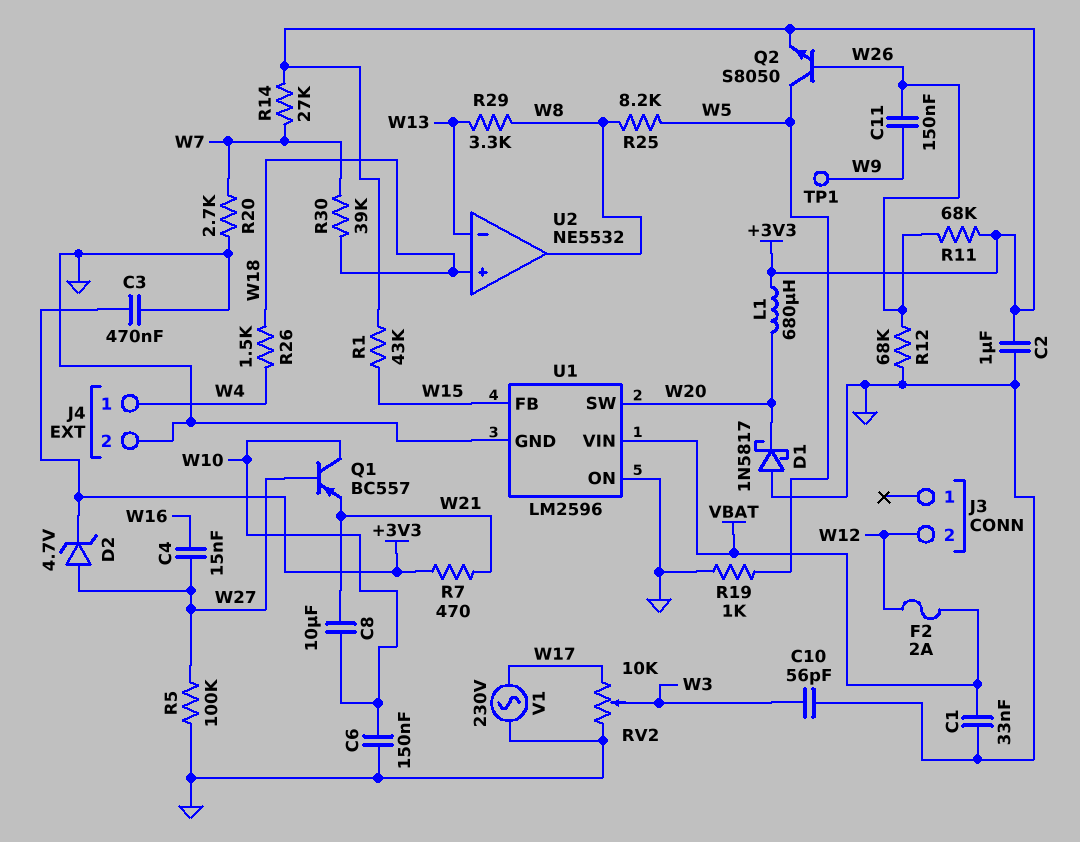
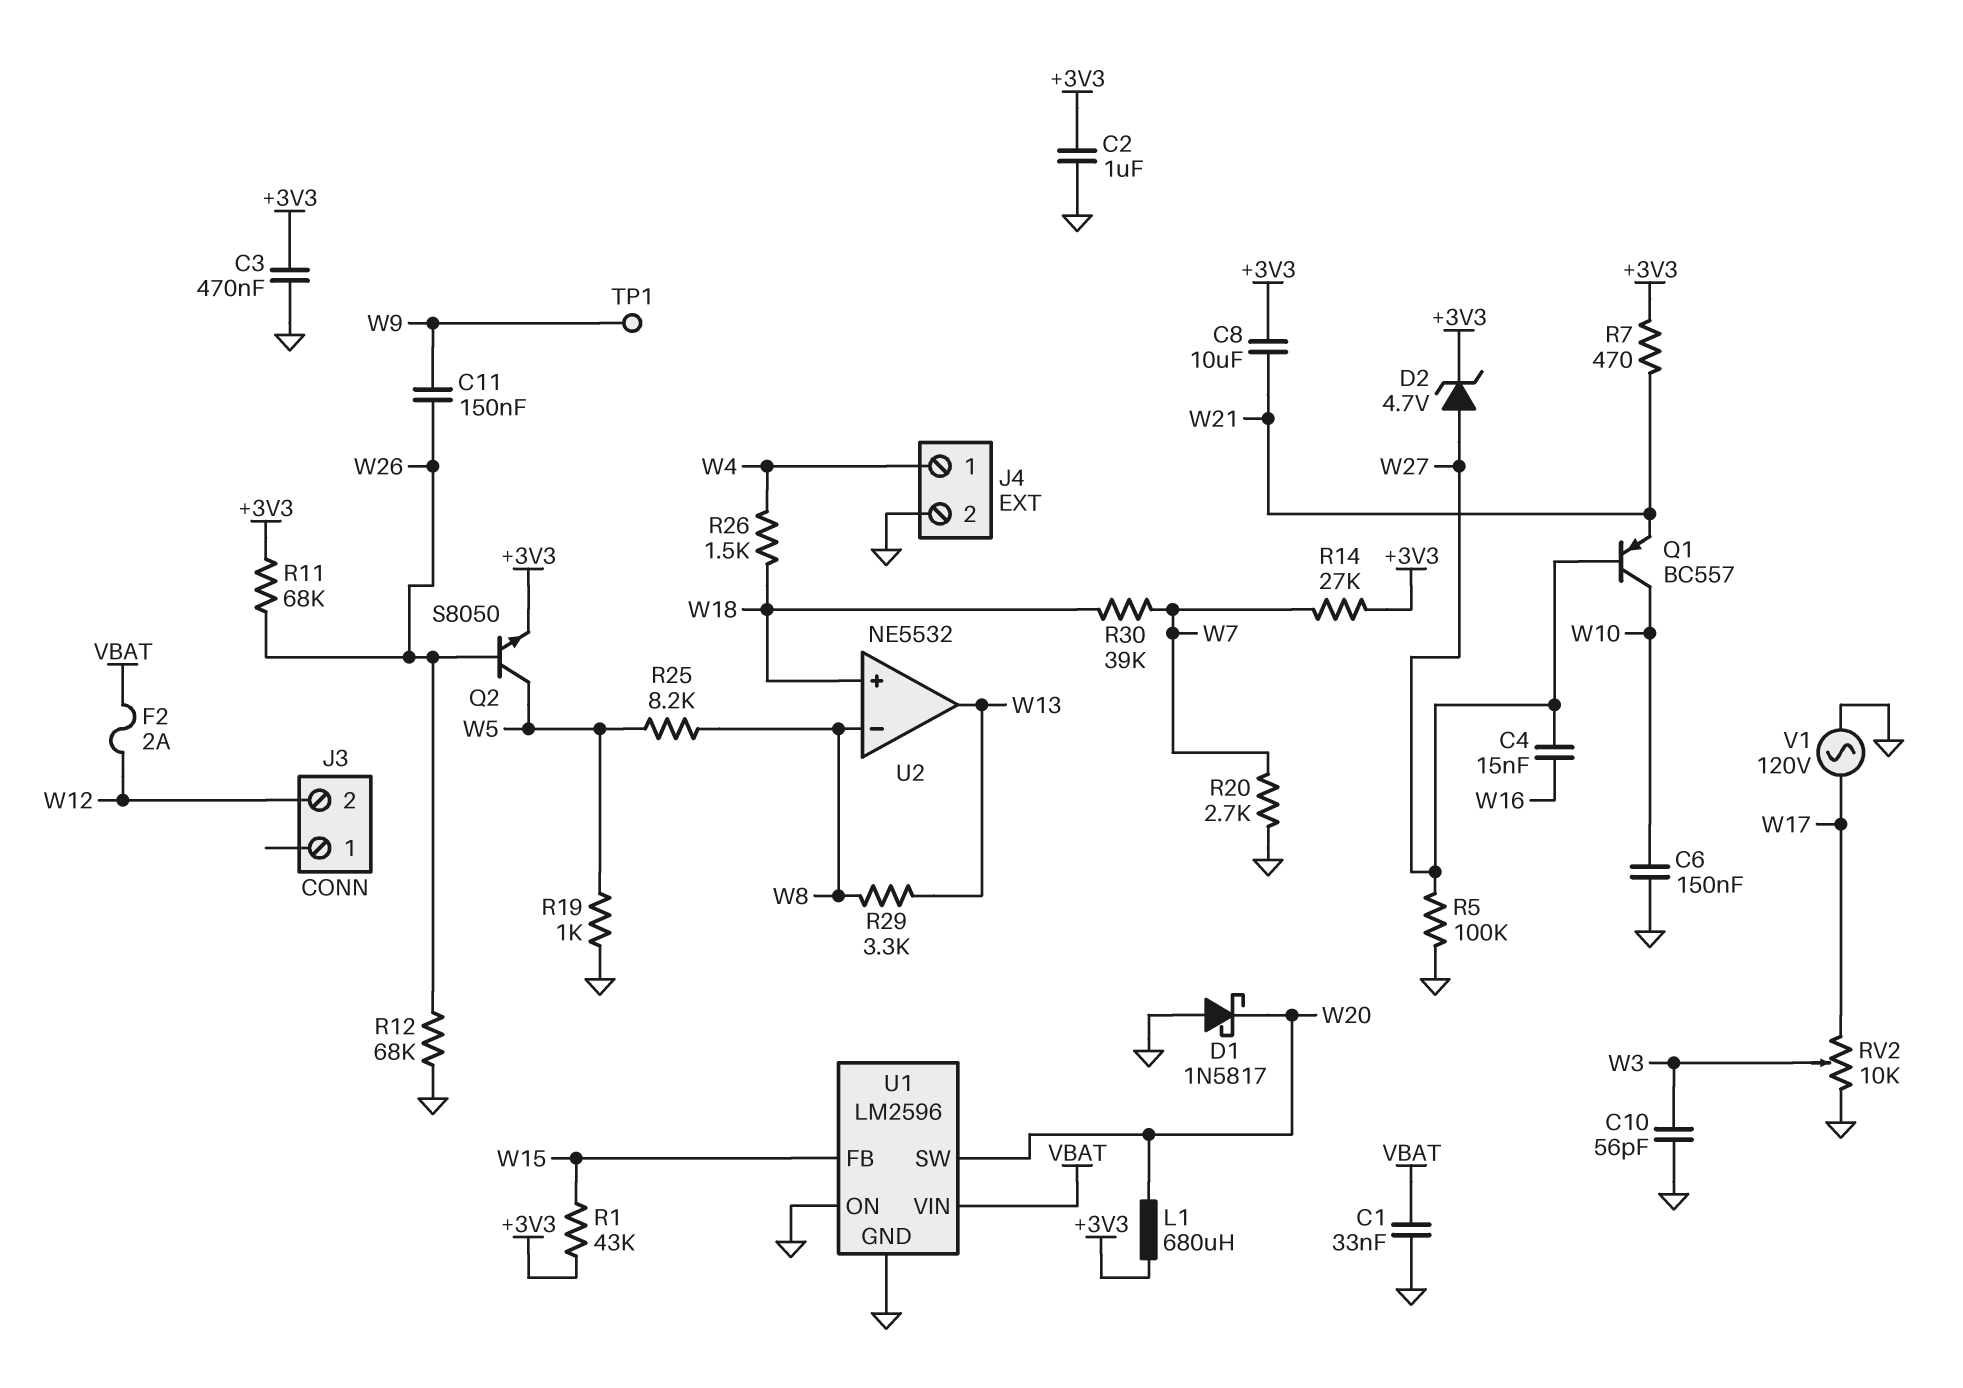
C8: 10uF (W10, W21) -> 10uF (+3V3, W21)
U2 pin in-: W13 -> W8
U2 pin out: W8 -> W13
V1: AC 230V (GND, W17) -> AC 120V (GND, W17)

